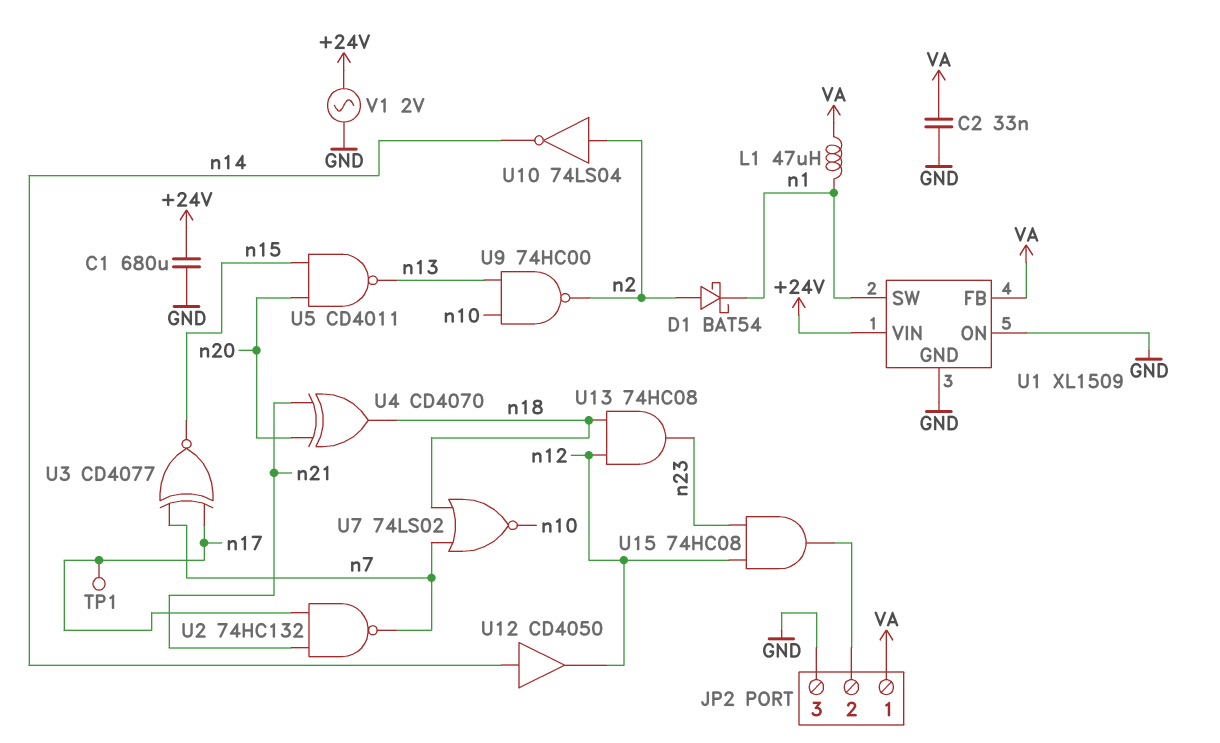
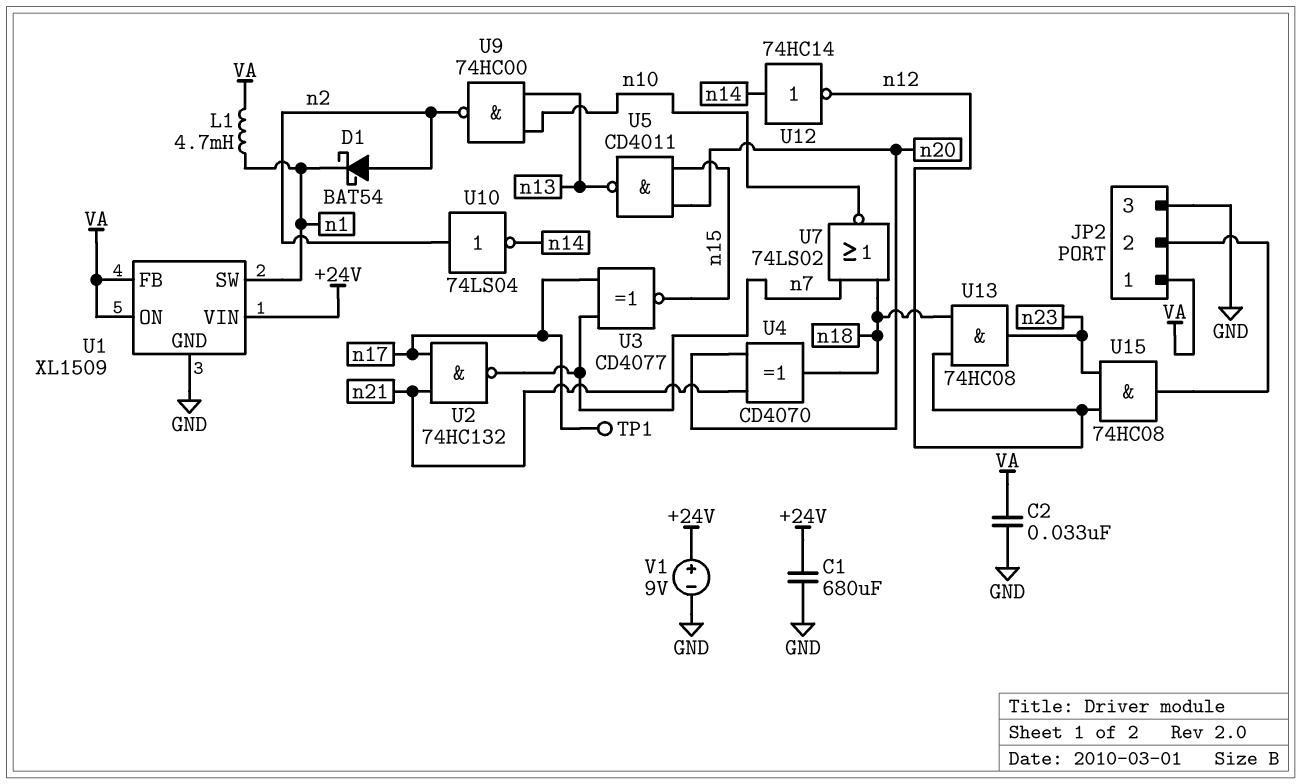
L1: 47uH (VA, n1) -> 4.7mH (VA, n1)
U1 pin ON: GND -> VA
U12: buffer CD4050 (in n14, out n12) -> NOT 74HC14 (in n14, out n12)
V1: AC 2V (+24V, GND) -> 9V (plus +24V, minus GND)

